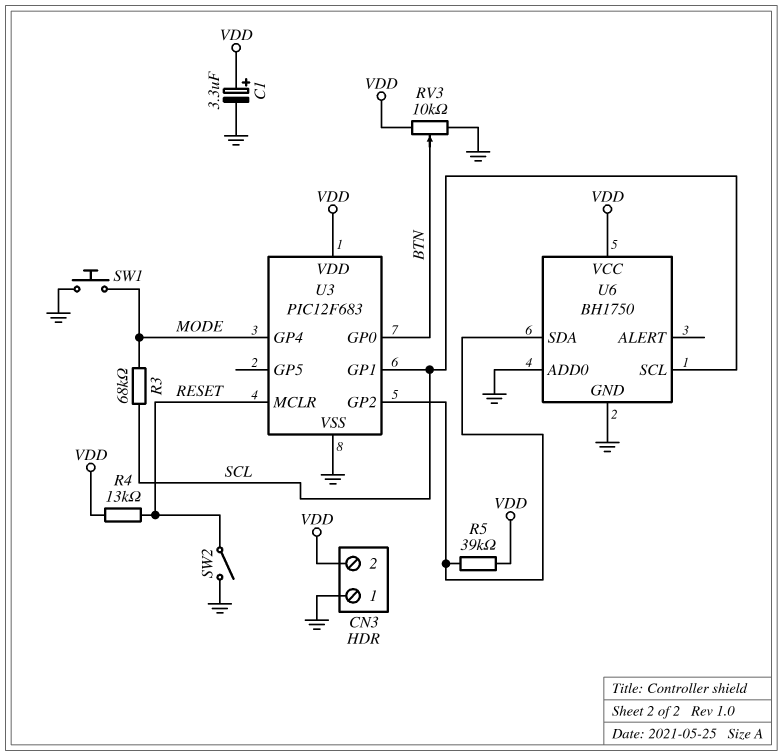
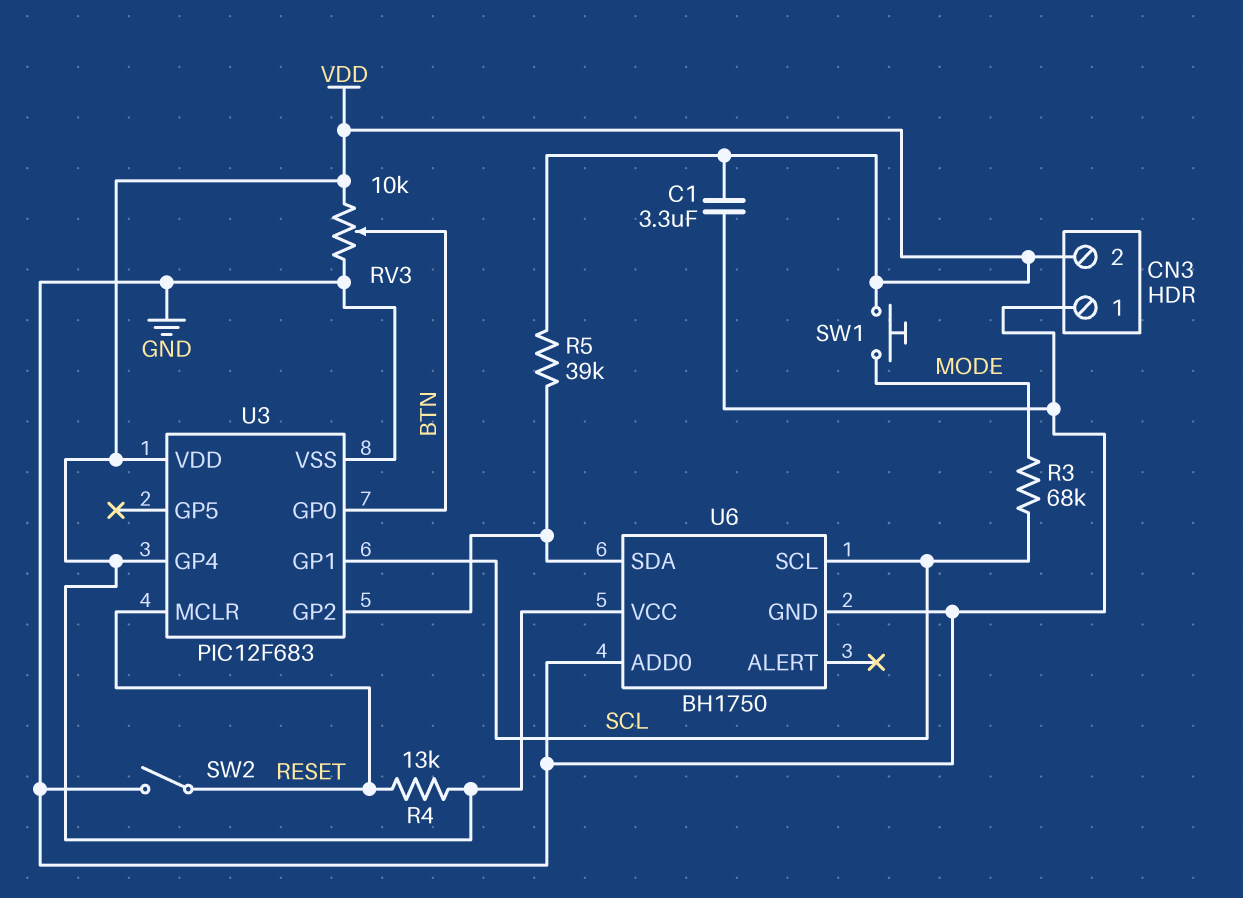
C1: 3.3uF (plus VDD, minus GND) -> 3.3uF (GND, VDD)
SW1: button (GND, MODE) -> button (MODE, VDD)
U3 pin GP4: MODE -> VDD

